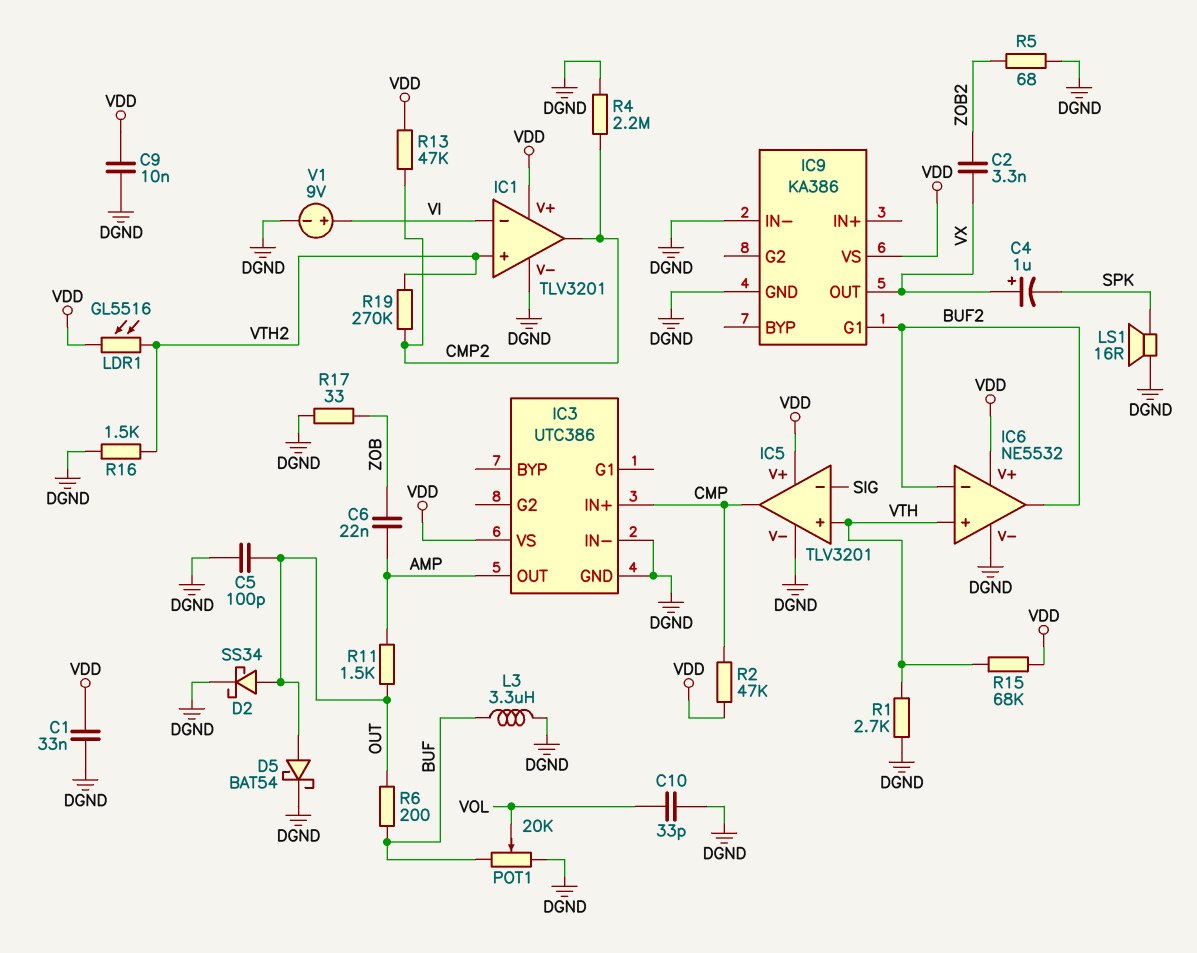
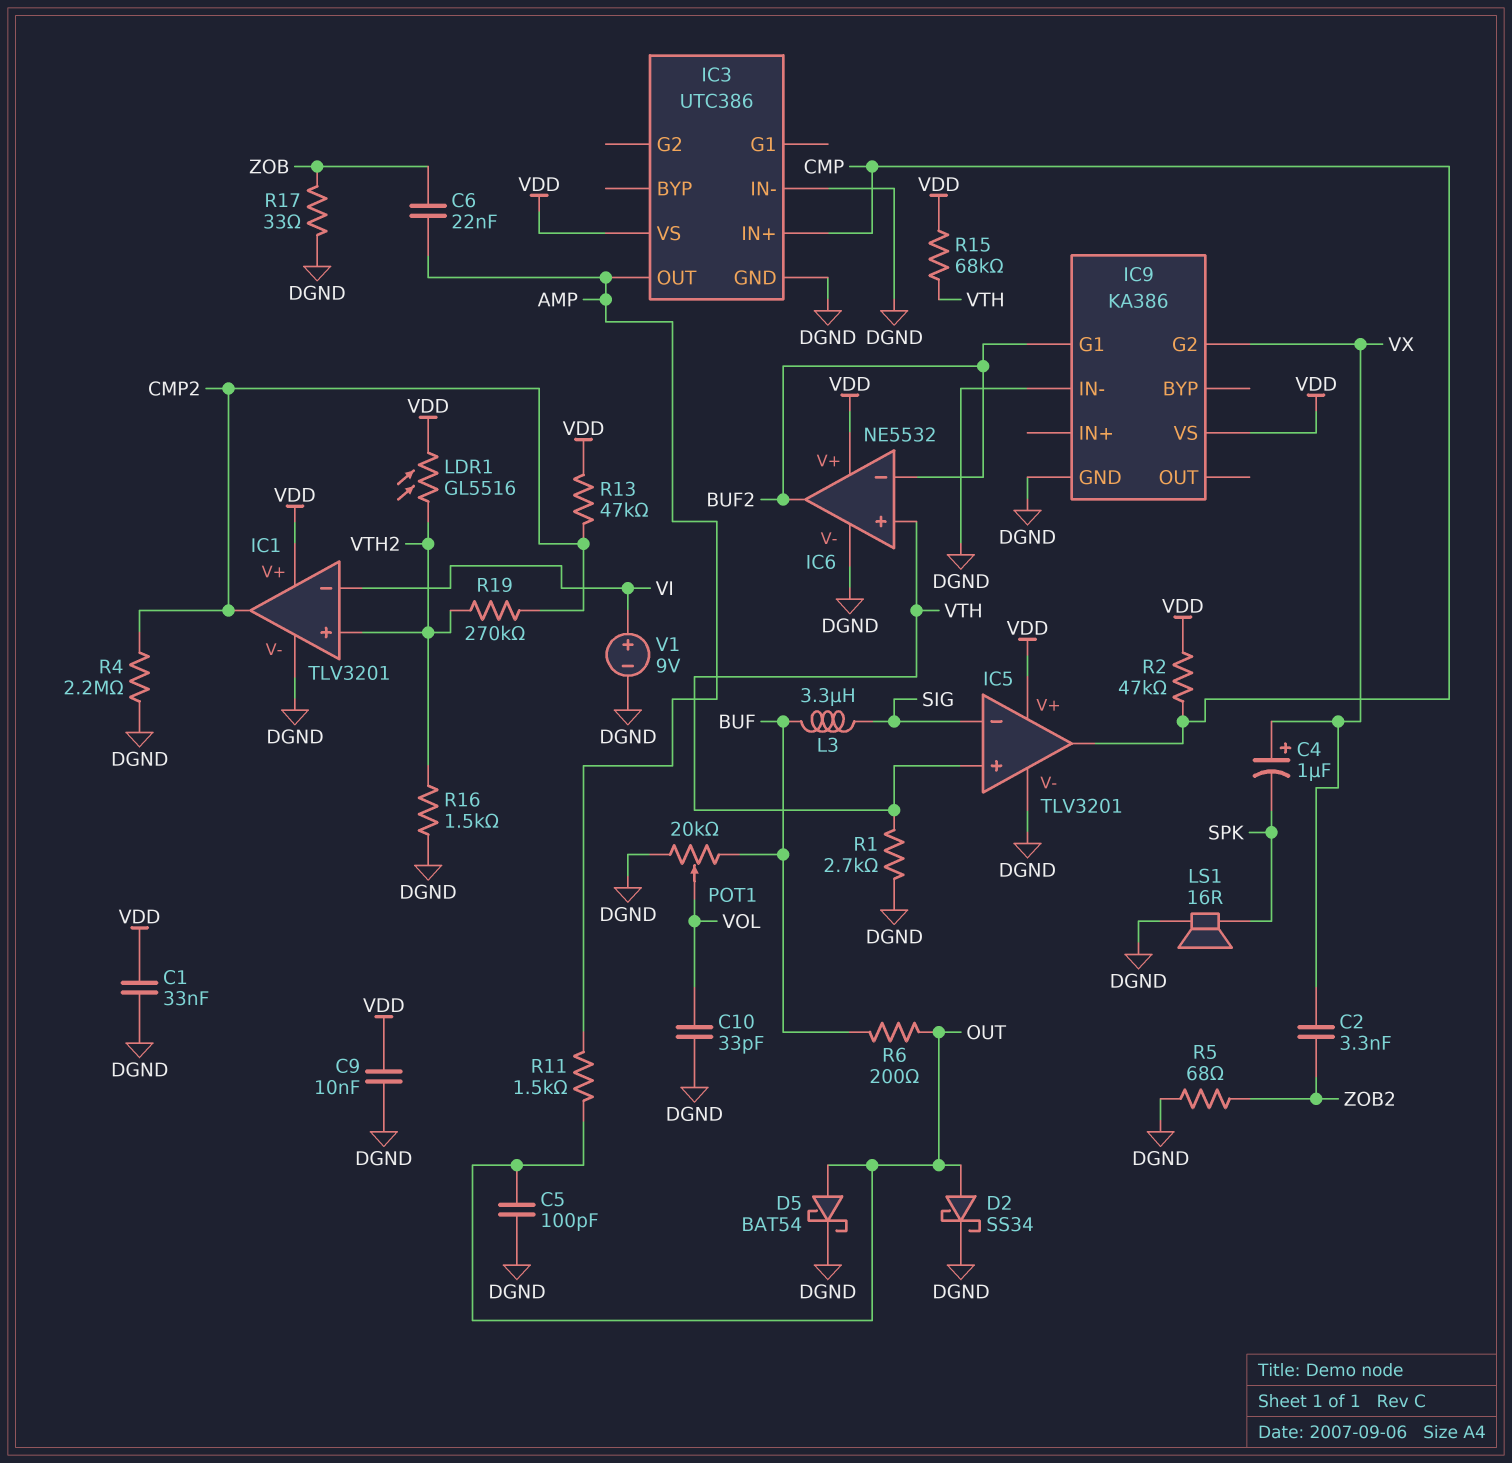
IC9 pin G2: none -> VX
IC9 pin OUT: VX -> none
L3: 3.3uH (BUF, DGND) -> 3.3uH (BUF, SIG)

